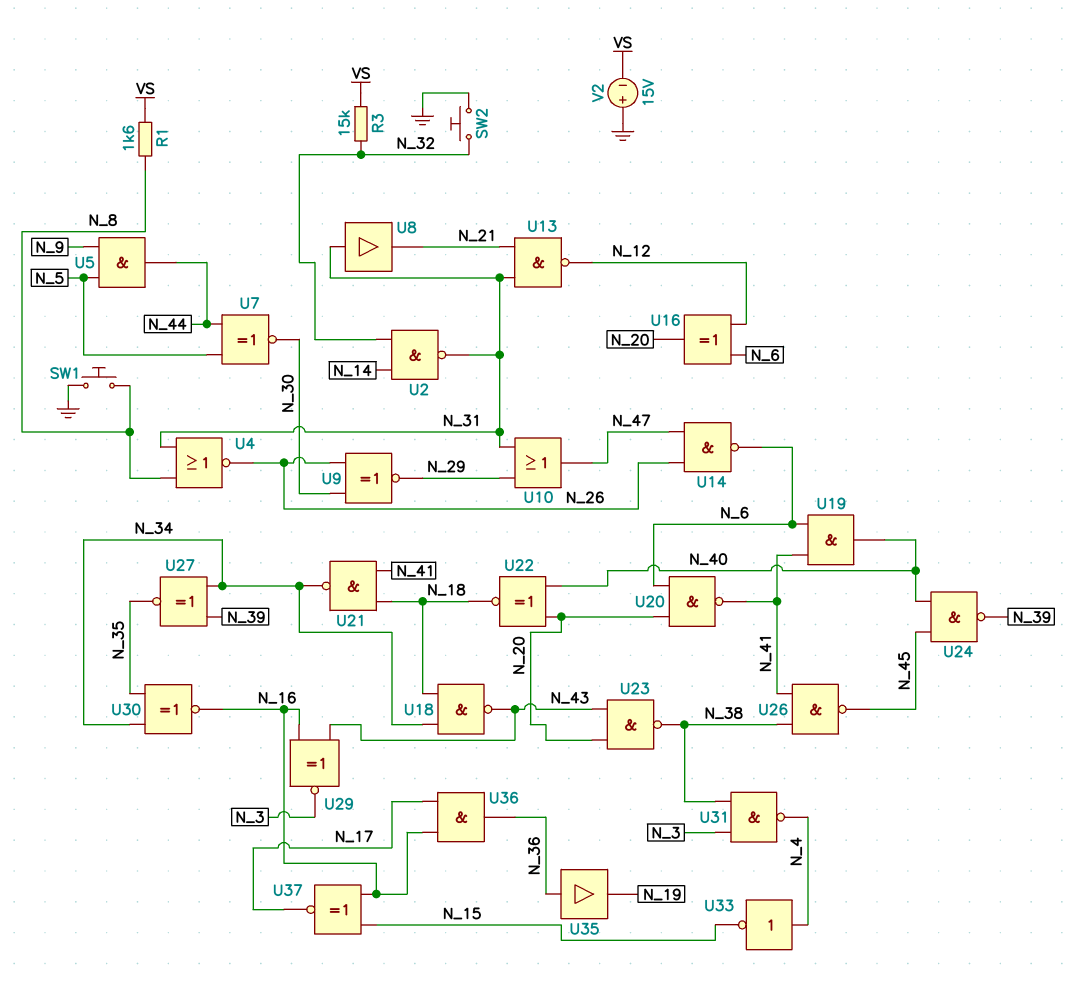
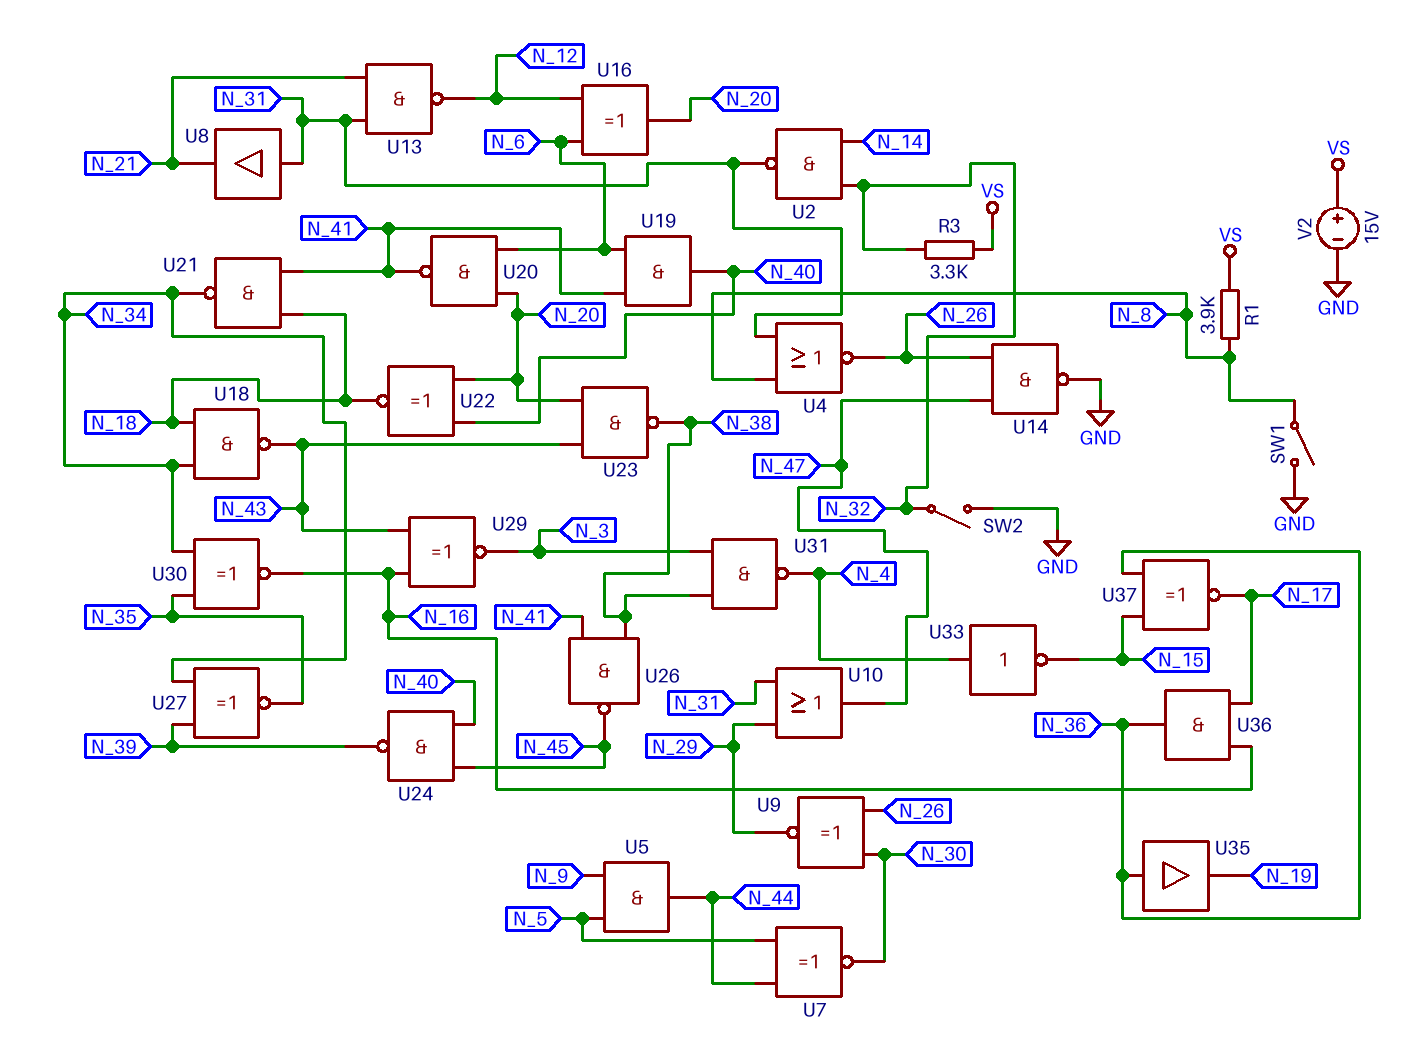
R1: 1.6k (N_8, VS) -> 3.9k (N_8, VS)
R3: 15k (N_32, VS) -> 3.3k (N_32, VS)
SW1: button (GND, N_8) -> switch (GND, N_8)
SW2: button (GND, N_32) -> switch (GND, N_32)
U14: NAND (in N_26, in N_47, out N_6) -> NAND (in N_26, in N_47, out GND)
U37: XNOR (in N_15, in N_16, out N_17) -> XNOR (in N_15, in N_36, out N_17)
V2: 15V (plus GND, minus VS) -> 15V (plus VS, minus GND)

